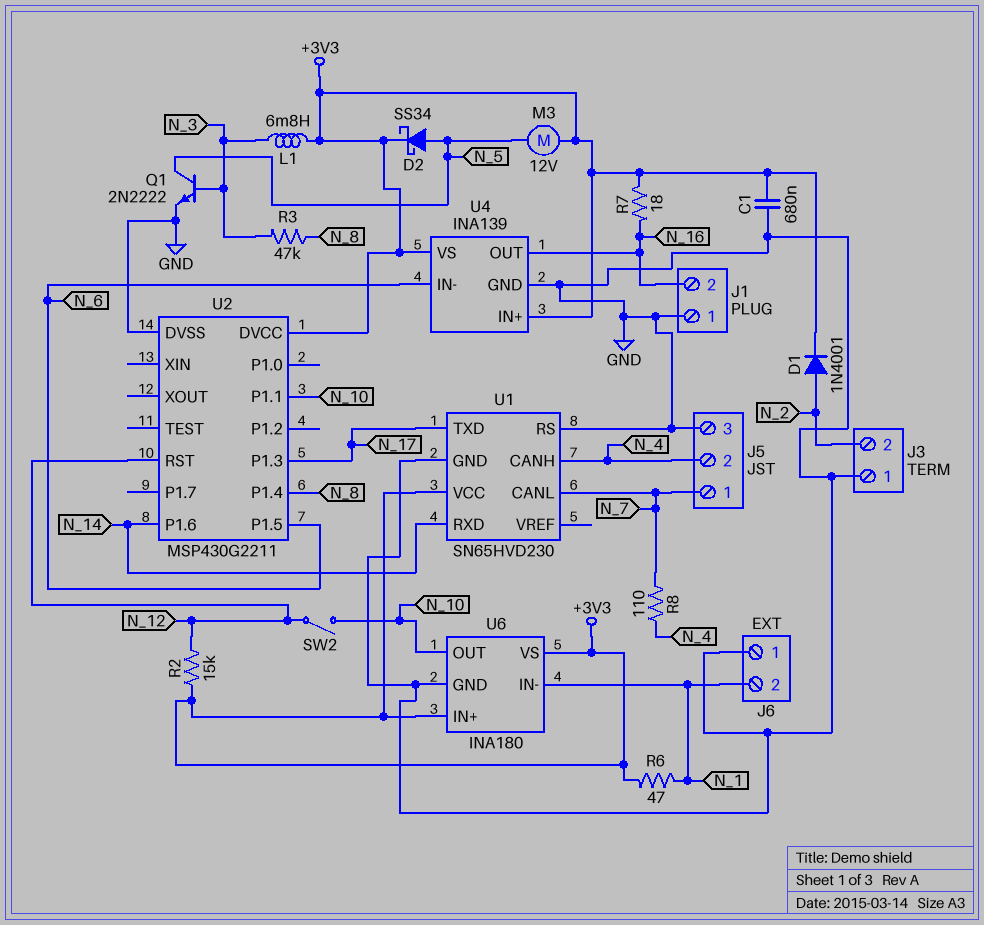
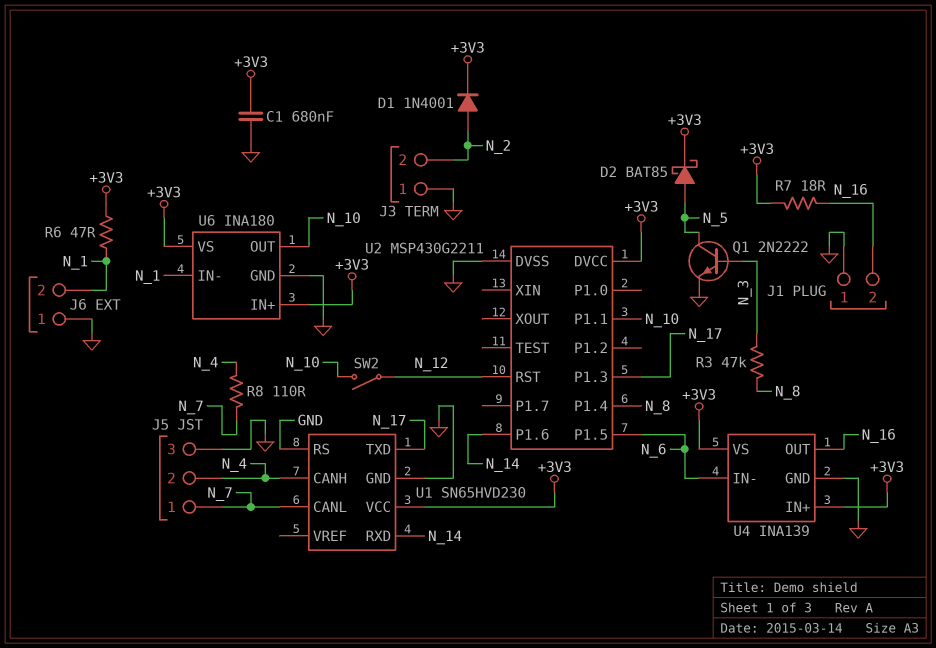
D2: schottky SS34 (A N_5, K +3V3) -> schottky BAT85 (A N_5, K +3V3)
L1: 6.8mH (+3V3, N_3) -> none
M3: motor 12V (+3V3, N_5) -> none
R2: 15k (+3V3, N_12) -> none

